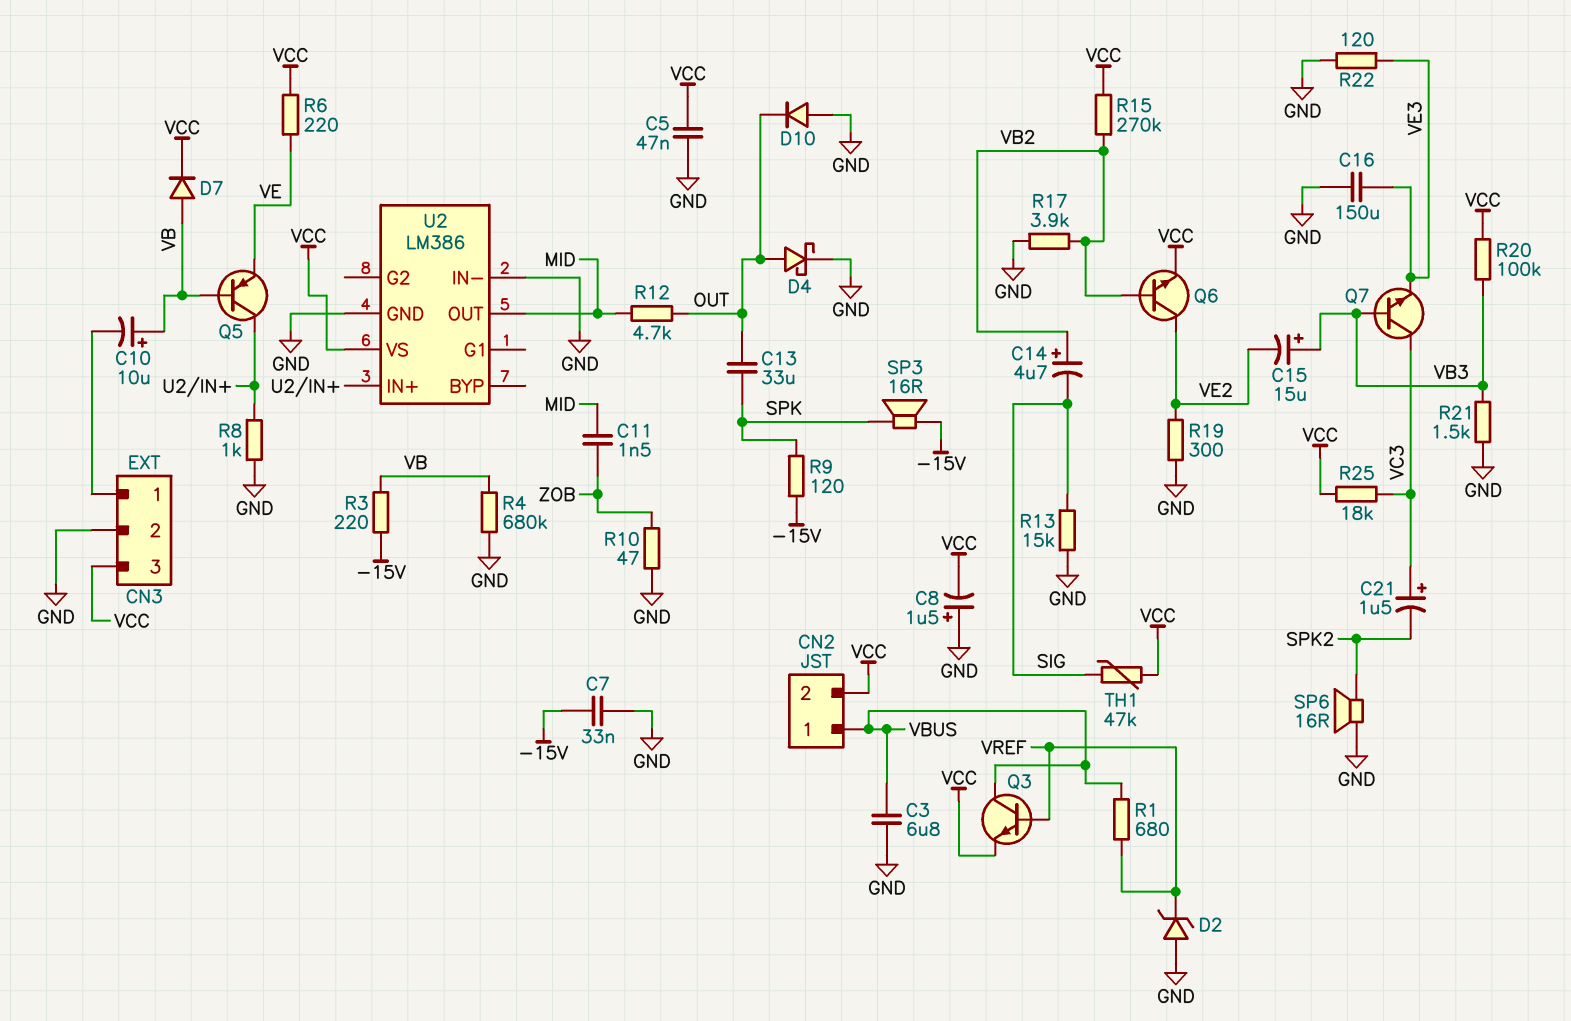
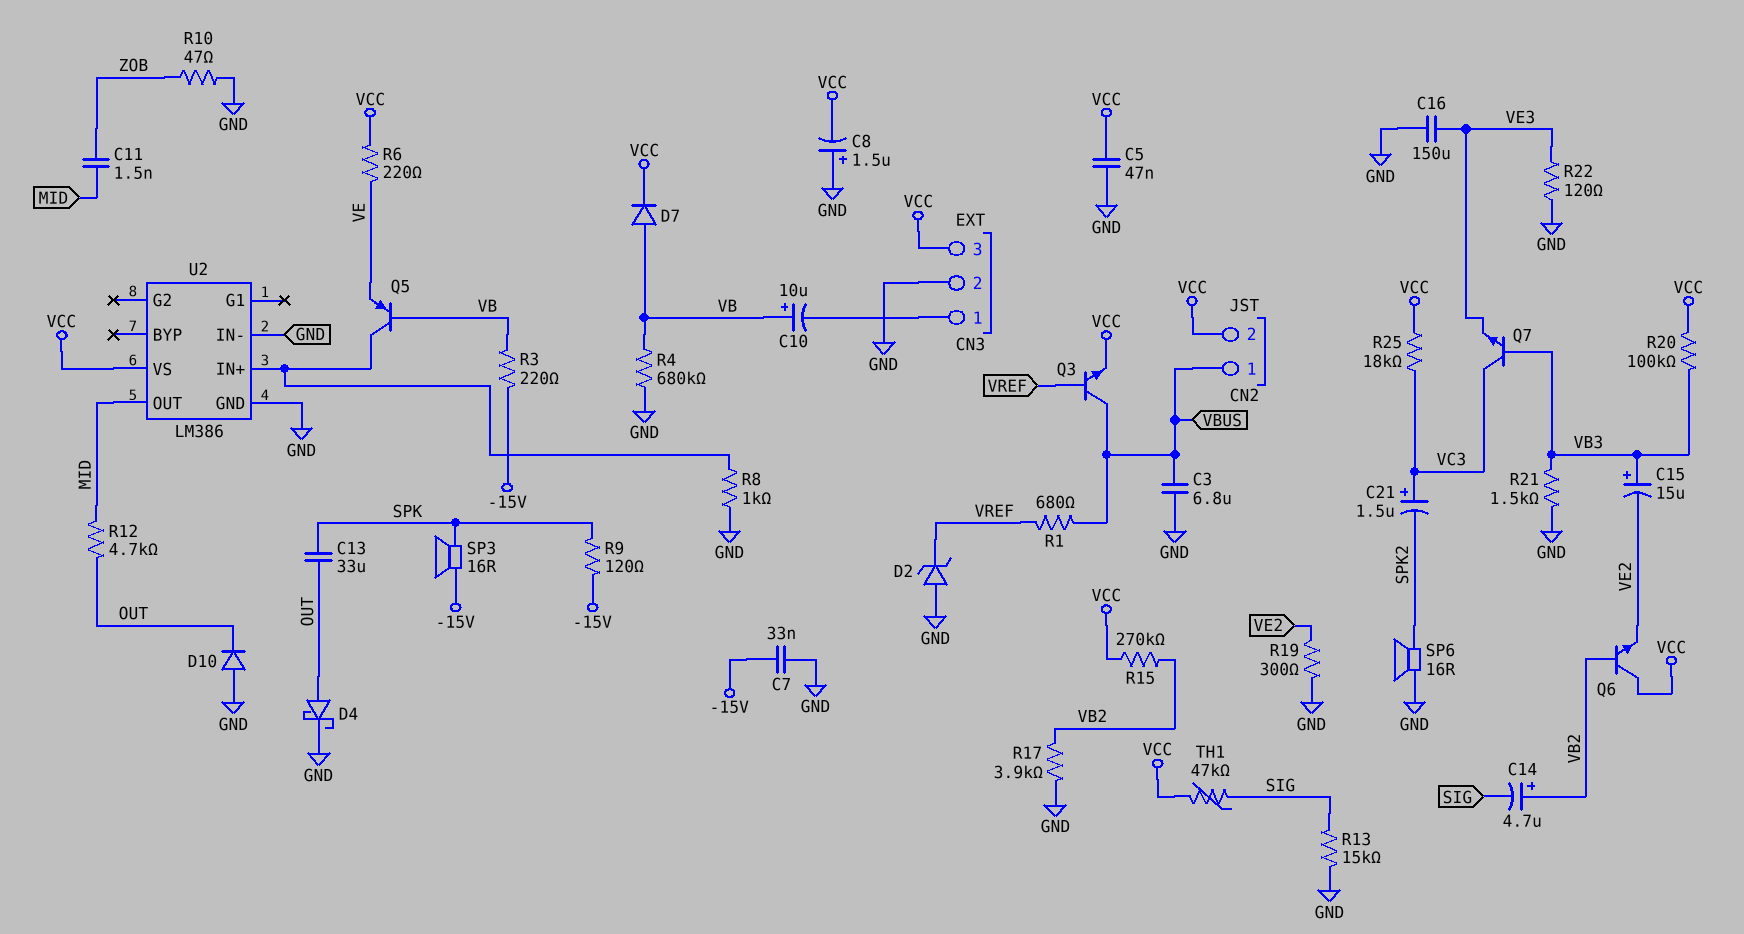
Q6: NPN (B VB2, C VE2, E VCC) -> NPN (B VB2, C VCC, E VE2)

